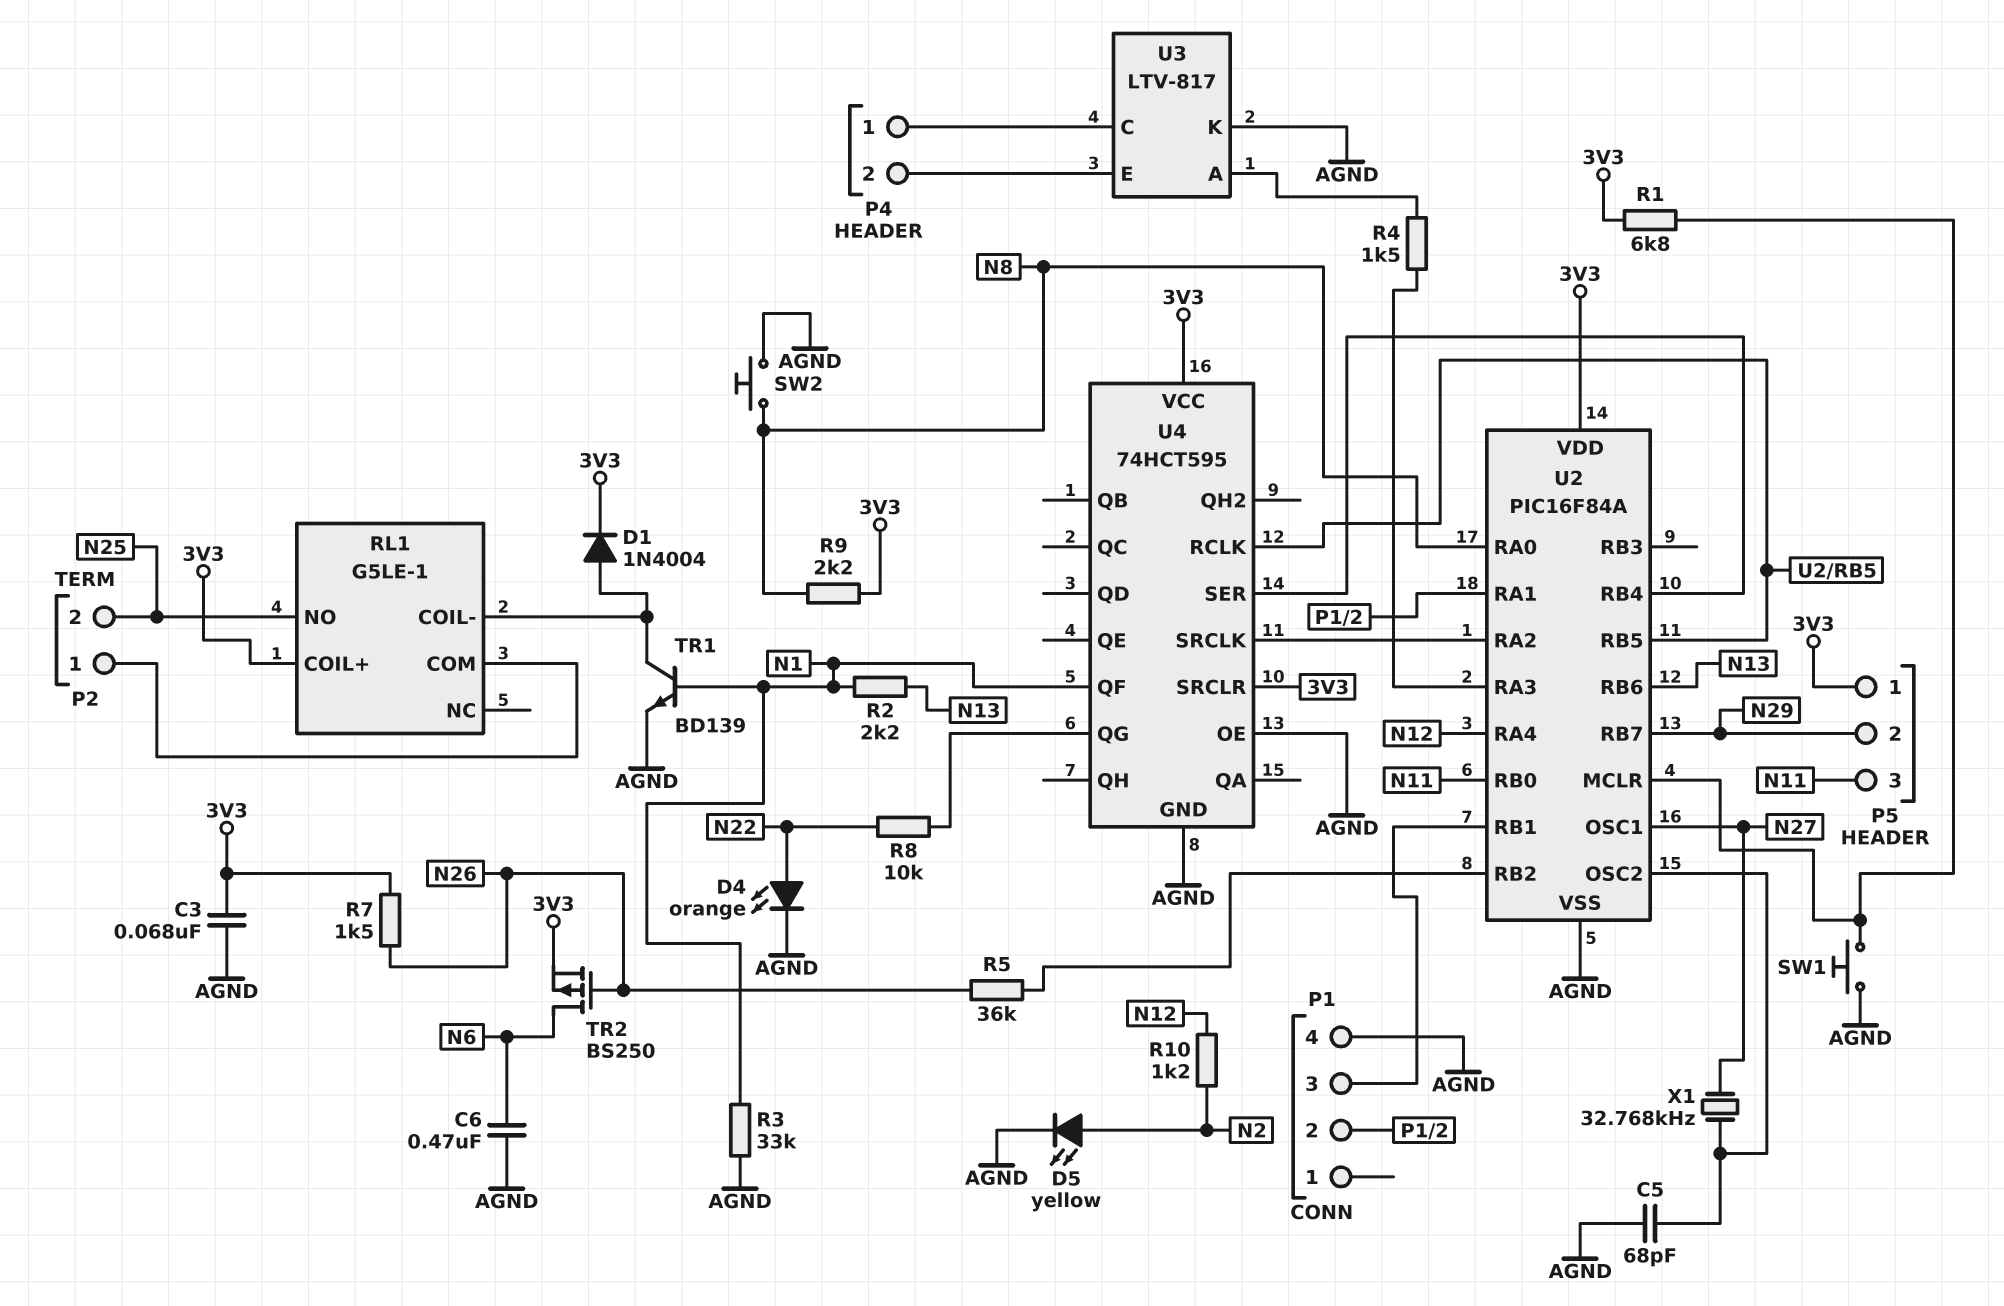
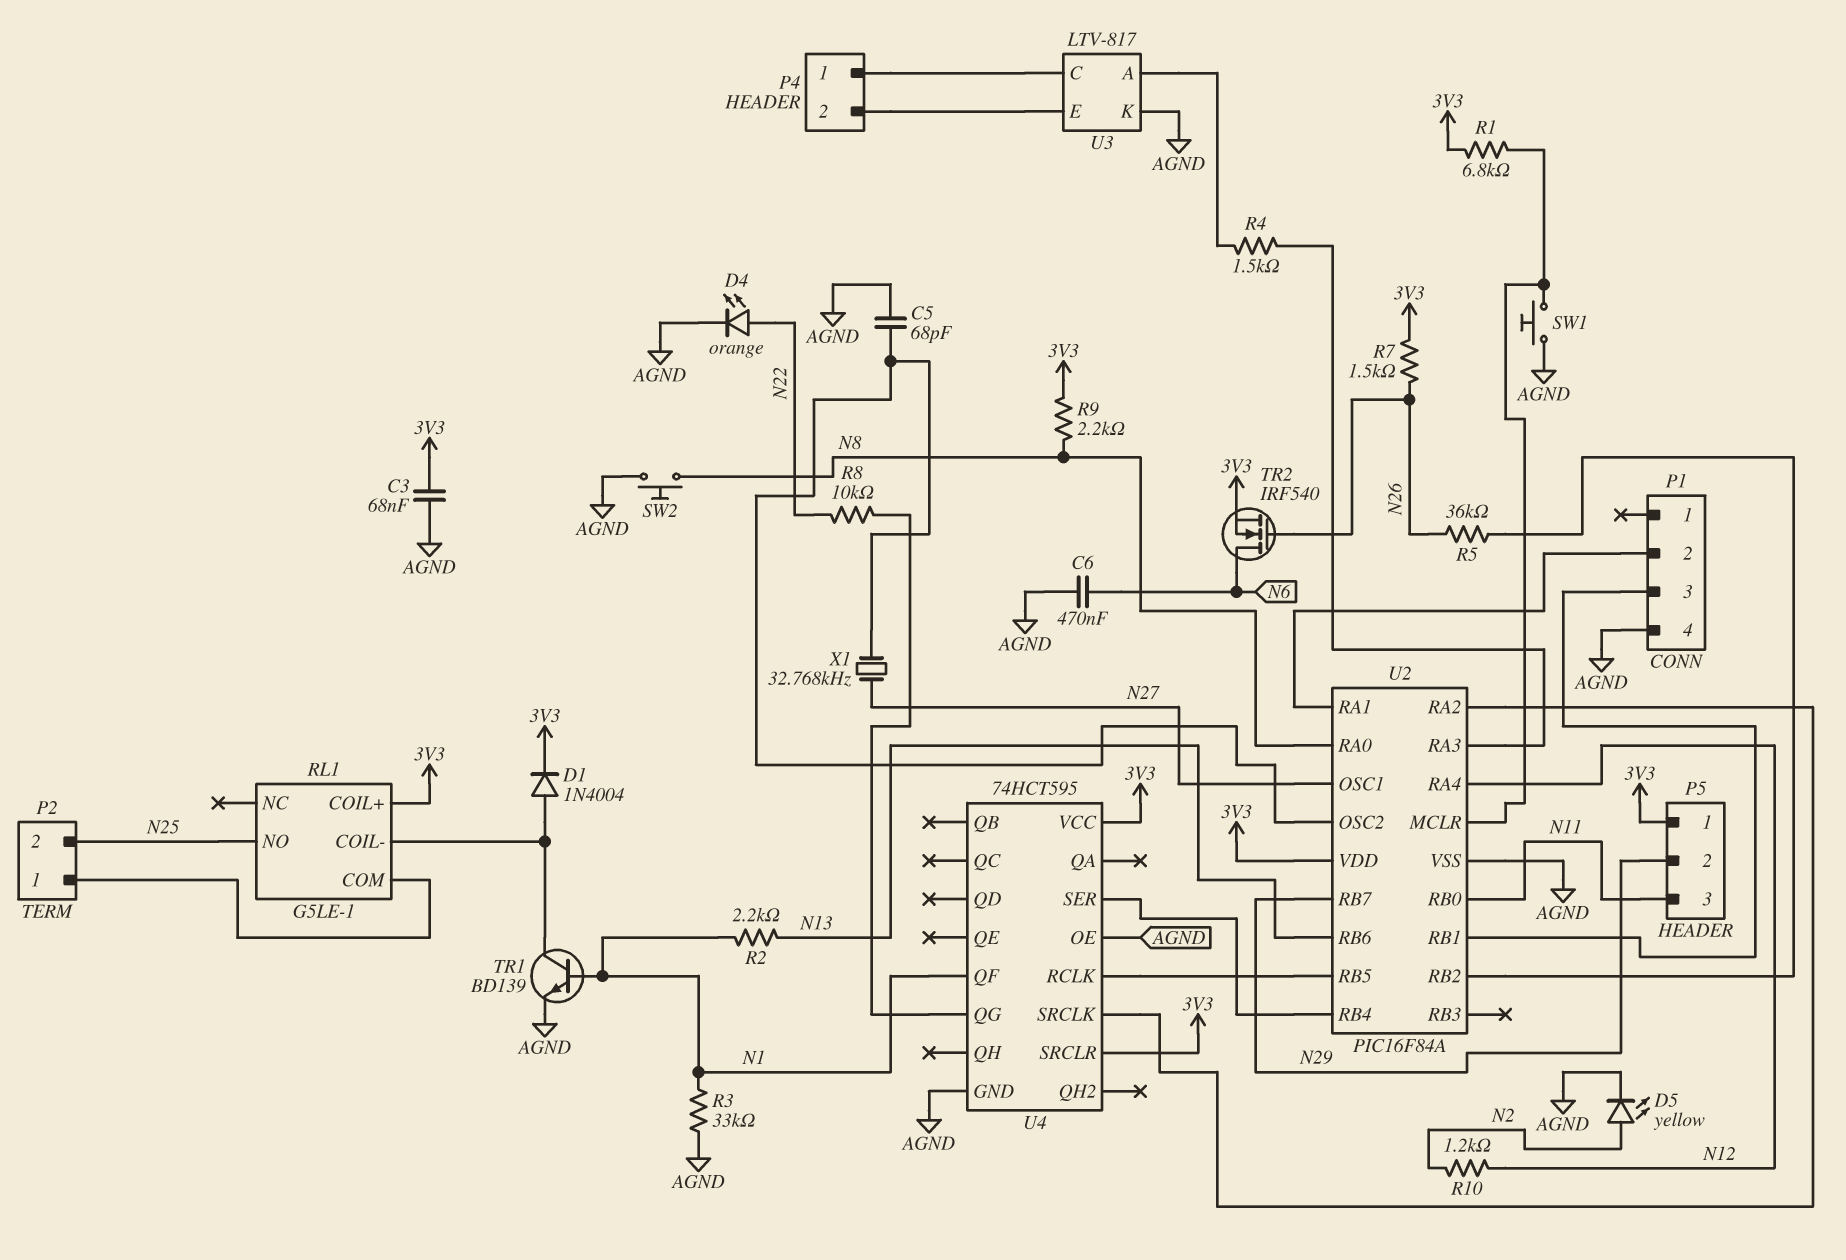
TR2: PMOS BS250 (G N26, D N6, S 3V3) -> NMOS IRF540 (G N26, D N6, S 3V3)

